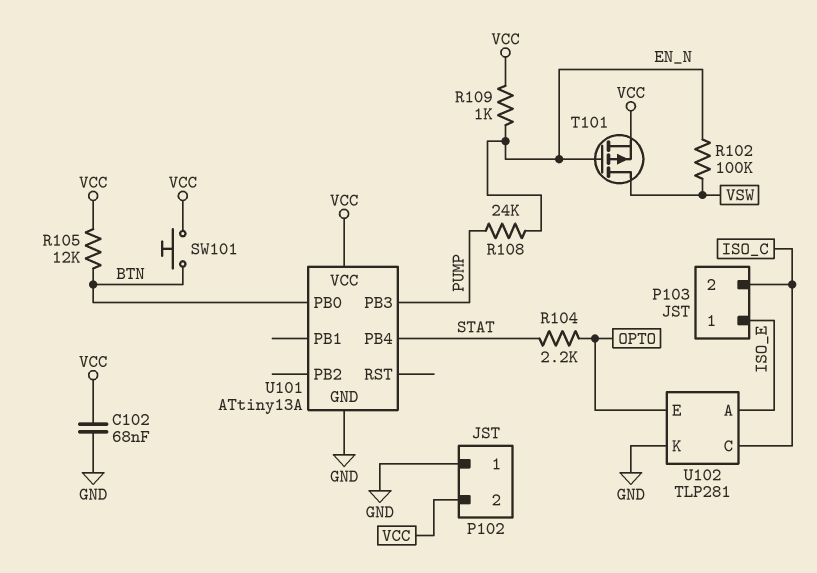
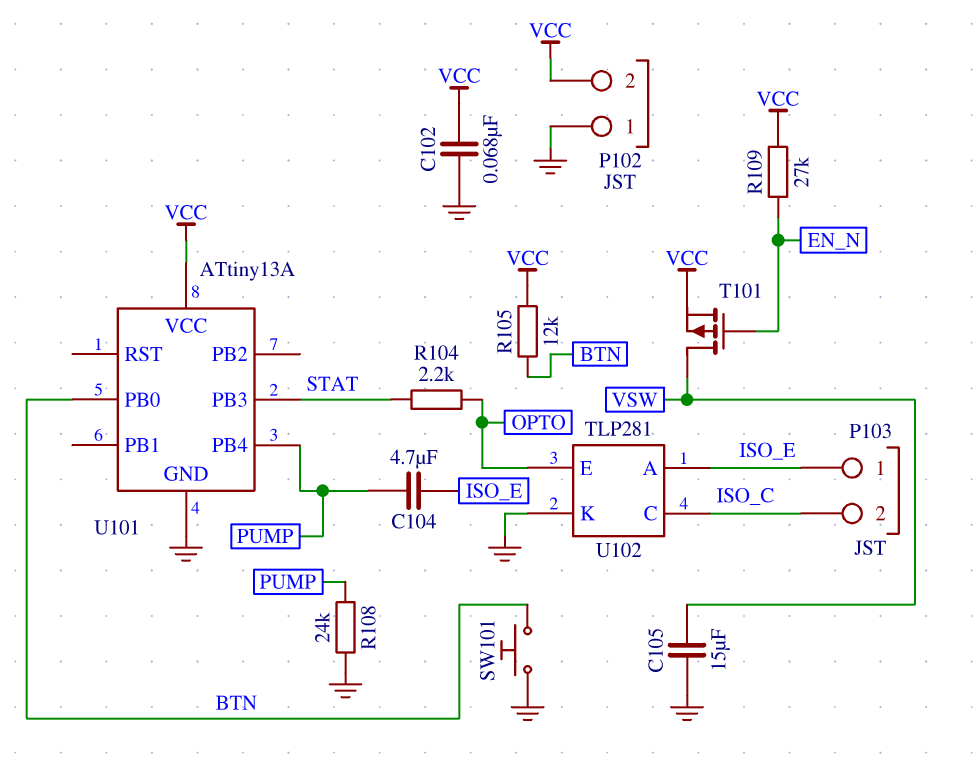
C104: none -> 4.7uF (ISO_E, PUMP)
C105: none -> 15uF (GND, VSW)
R102: 100k (EN_N, VSW) -> none
R108: 24k (EN_N, PUMP) -> 24k (GND, PUMP)
R109: 1k (EN_N, VCC) -> 27k (EN_N, VCC)
SW101: button (BTN, VCC) -> button (BTN, GND)
U101 pin PB3: PUMP -> STAT
U101 pin PB4: STAT -> PUMP

